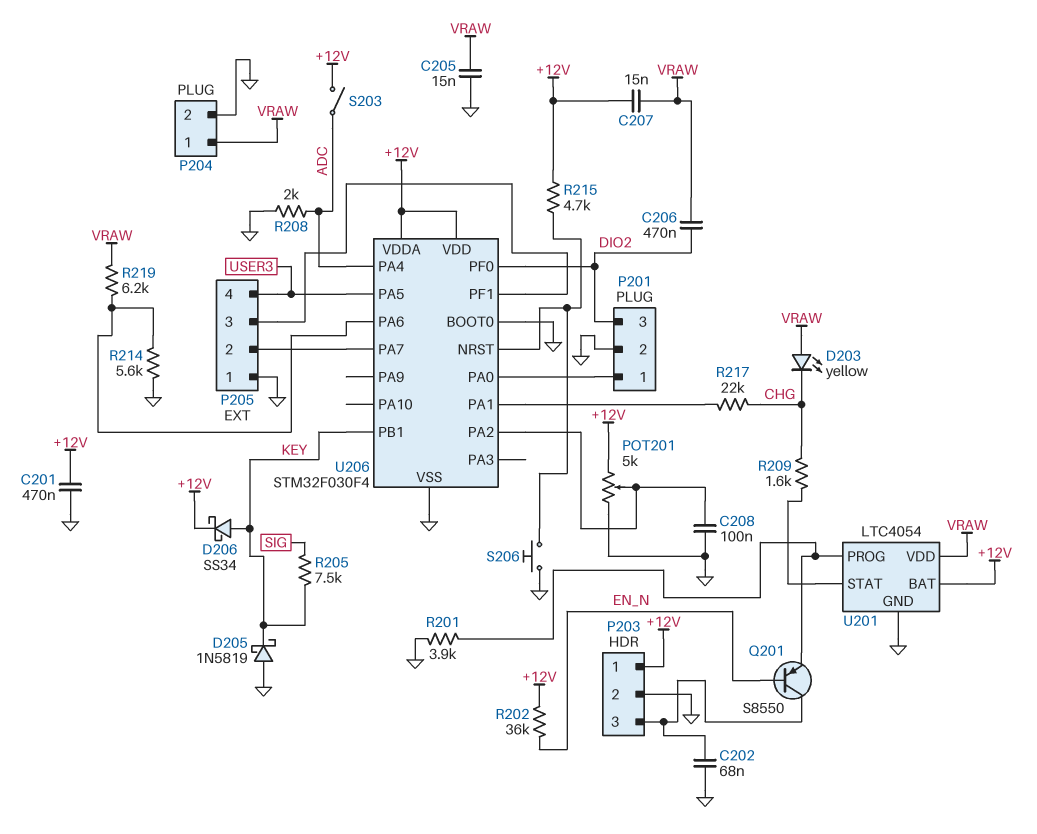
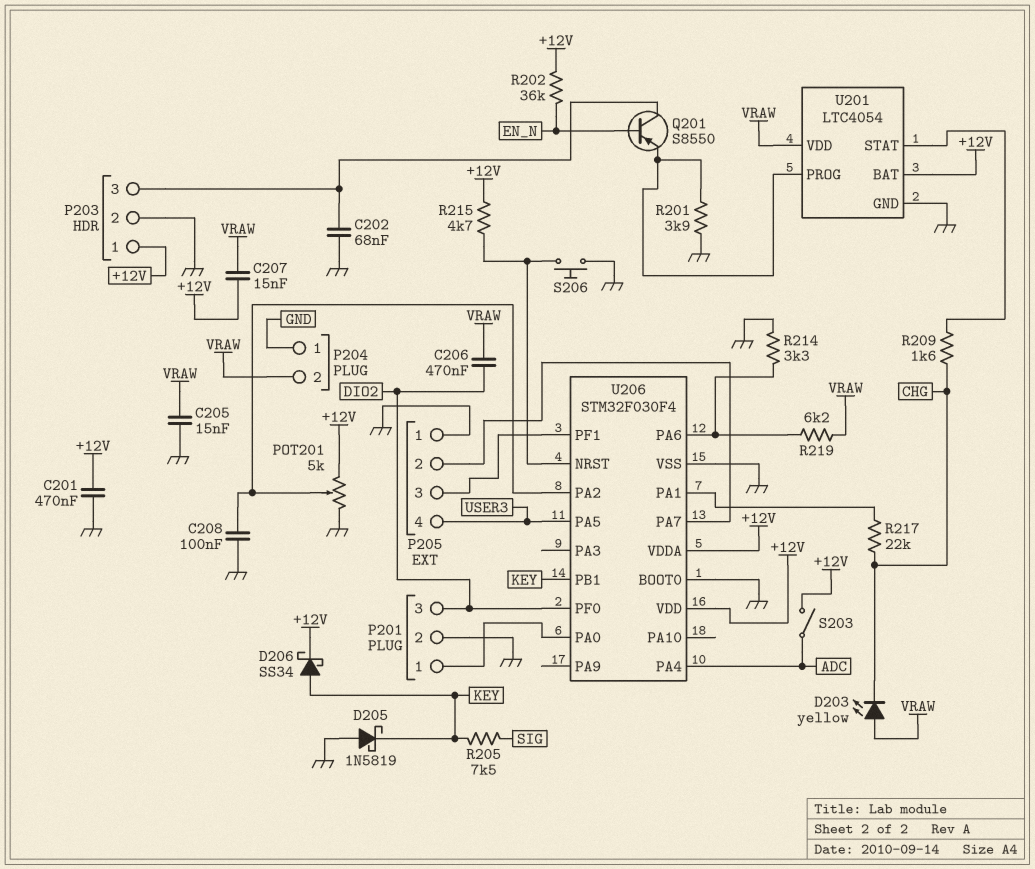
P204 pin 1: VRAW -> GND
P204 pin 2: GND -> VRAW
R208: 2k (ADC, GND) -> none
R214: 5.6k (GND, U206/PA6) -> 3.3k (GND, U206/PA6)

